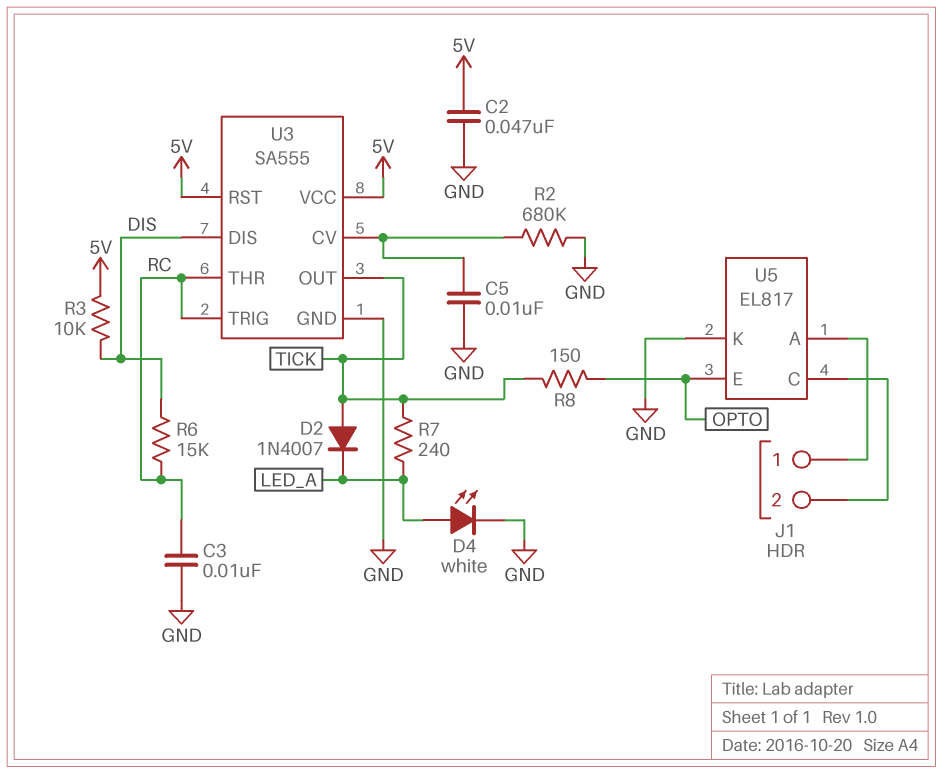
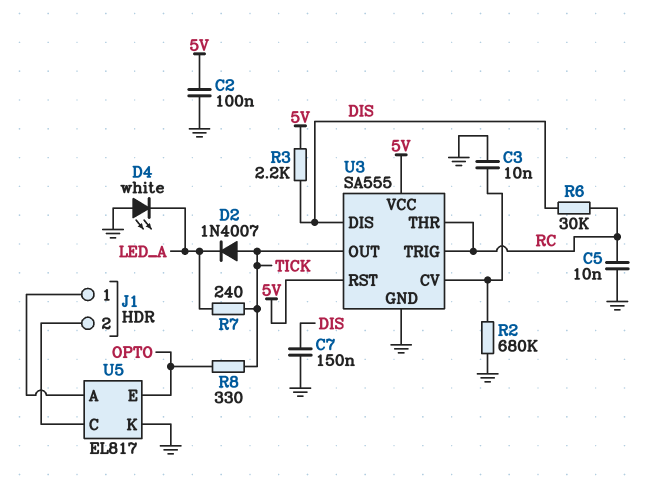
C2: 47nF (5V, GND) -> 100nF (5V, GND)
C3: 10nF (GND, RC) -> 10nF (GND, U3/CV)
C5: 10nF (GND, U3/CV) -> 10nF (GND, RC)
C7: none -> 150nF (DIS, GND)
D4: LED white (A LED_A, K GND) -> LED white (A GND, K LED_A)
R3: 10k (5V, DIS) -> 2.2k (5V, DIS)
R6: 15k (DIS, RC) -> 30k (DIS, RC)
R8: 150 (OPTO, TICK) -> 330 (OPTO, TICK)

